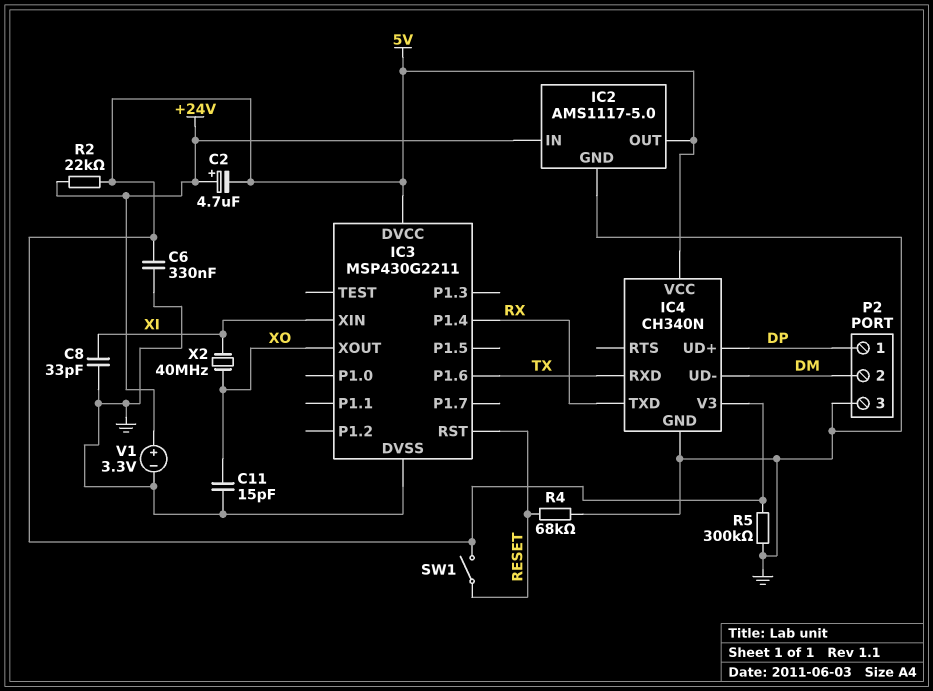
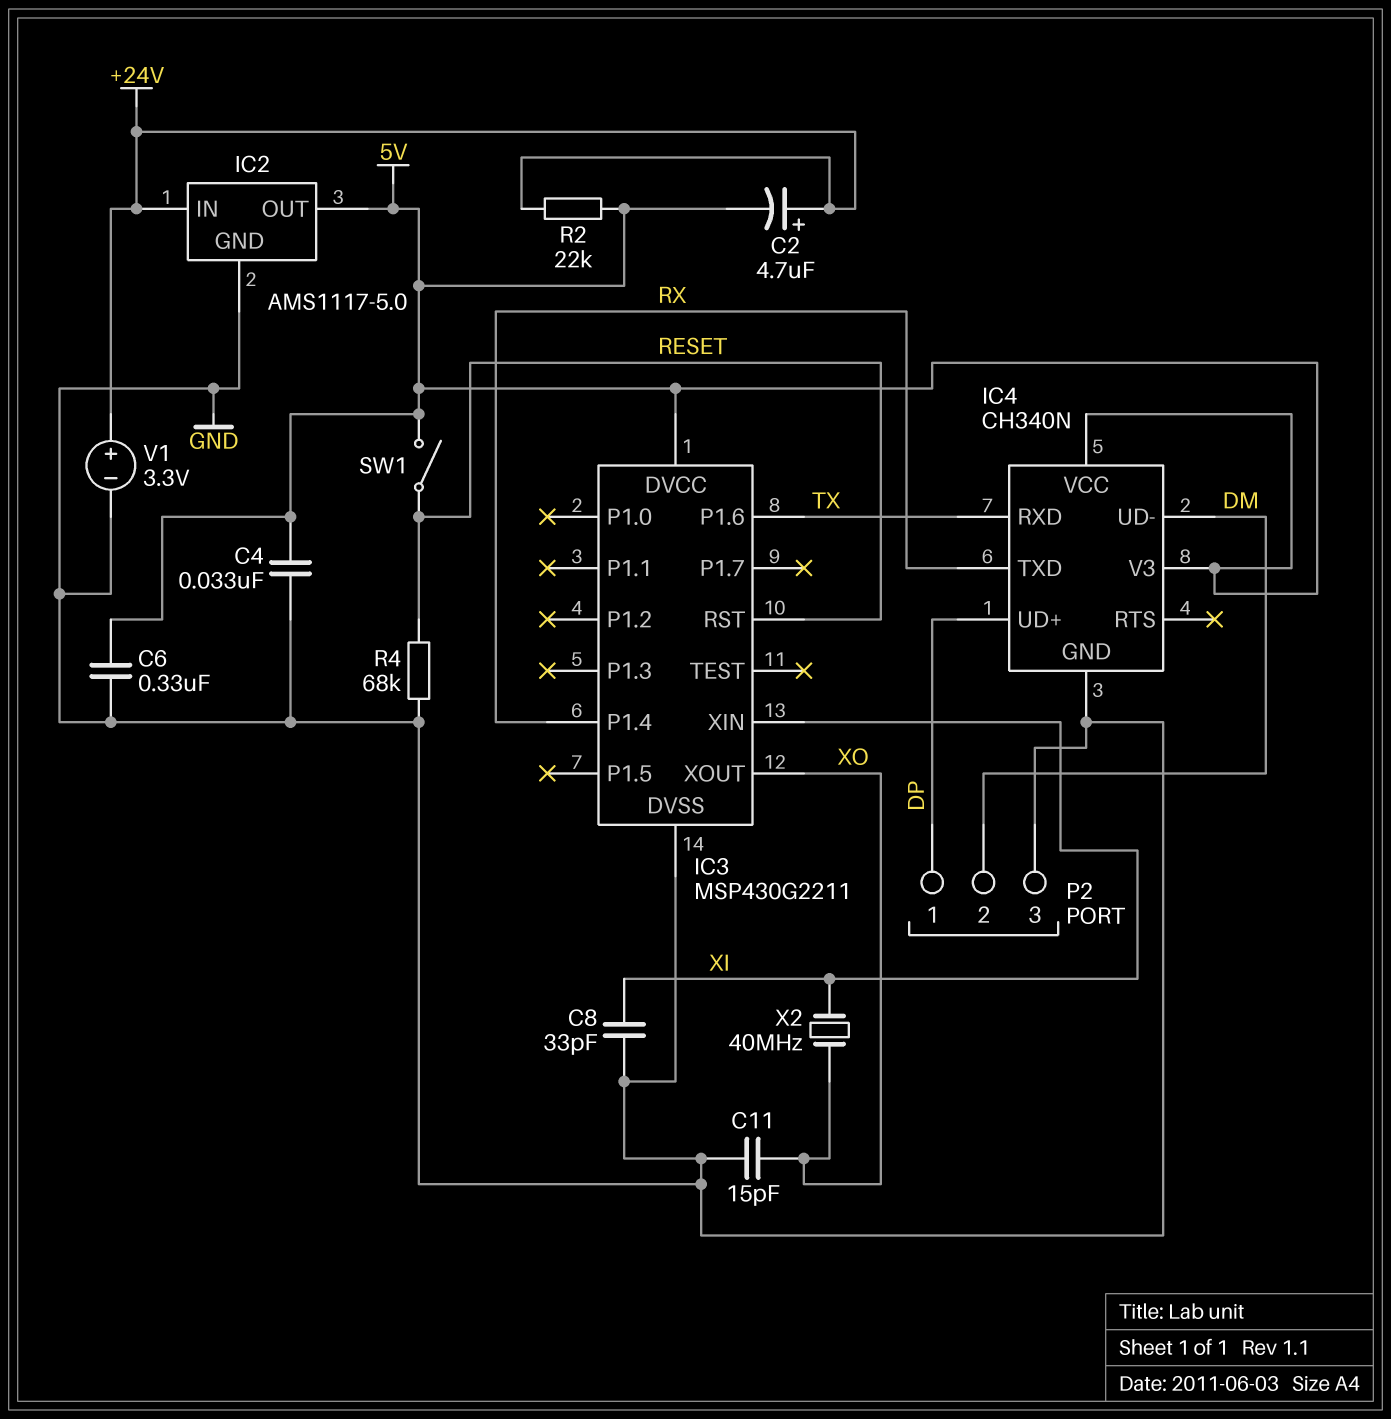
C4: none -> 33nF (5V, GND)
R5: 300k (5V, GND) -> none

